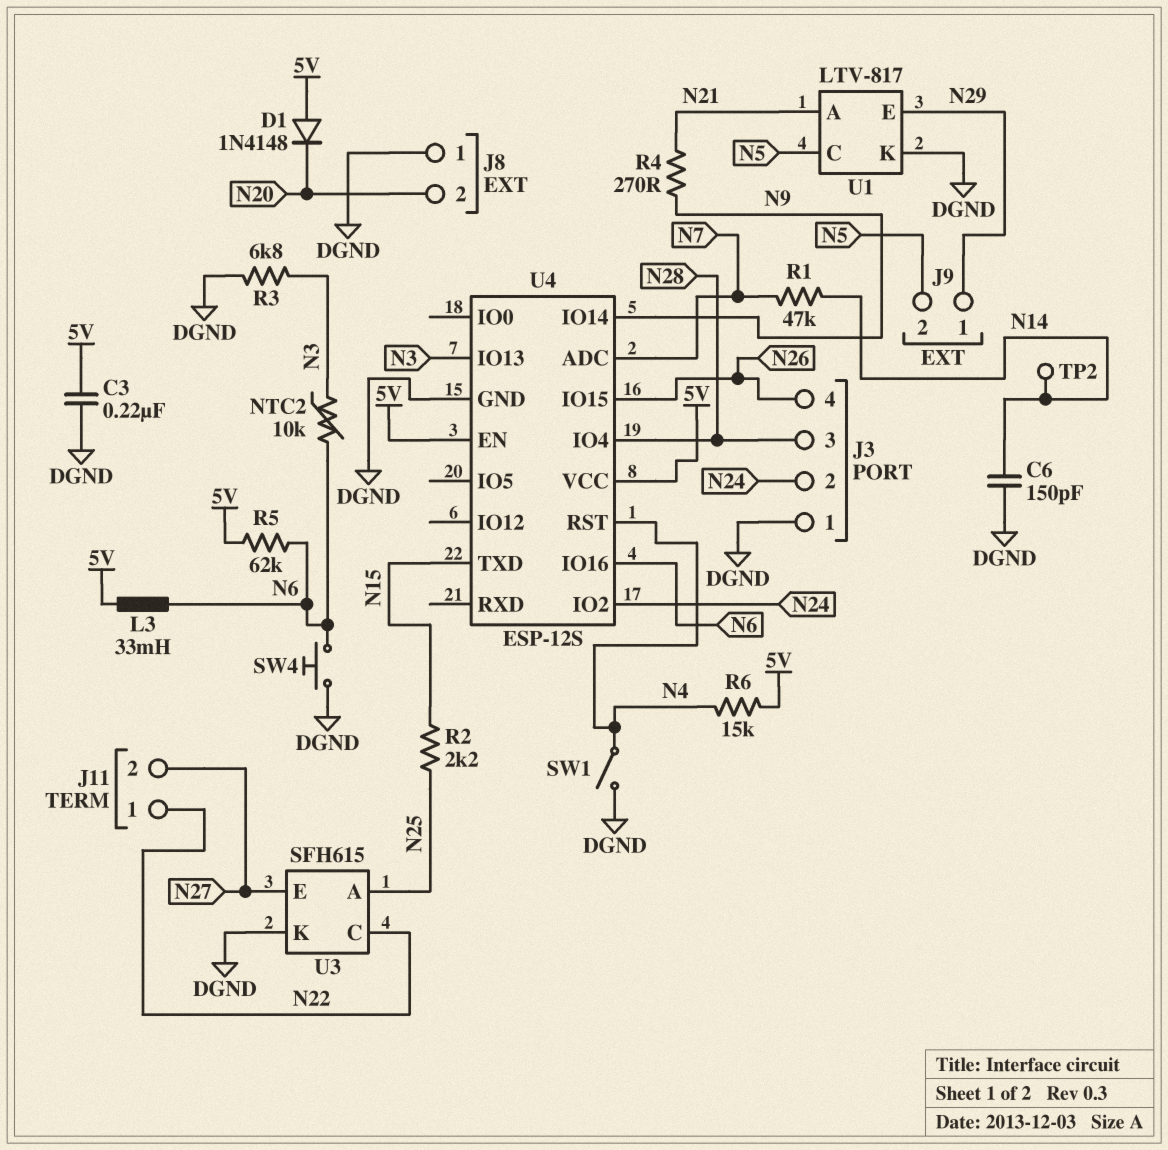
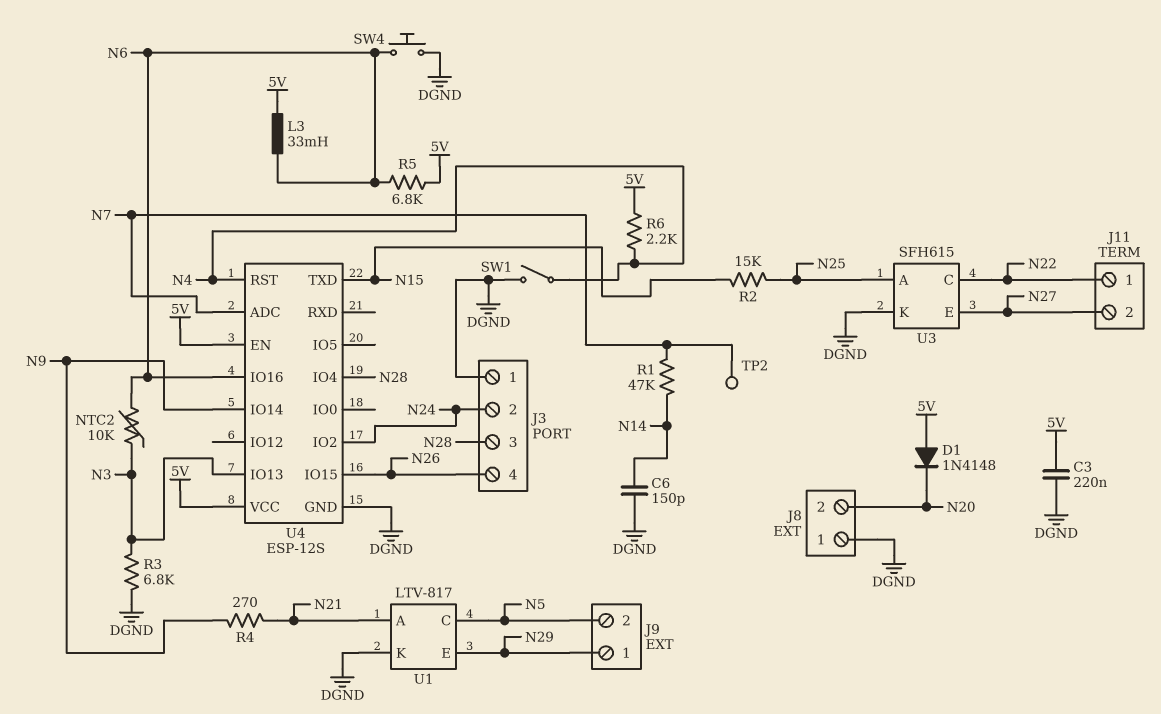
R2: 2.2k (N15, N25) -> 15k (N15, N25)
R5: 62k (5V, N6) -> 6.8k (5V, N6)
R6: 15k (5V, N4) -> 2.2k (5V, N4)
TP2: test point (N14) -> test point (N7)

